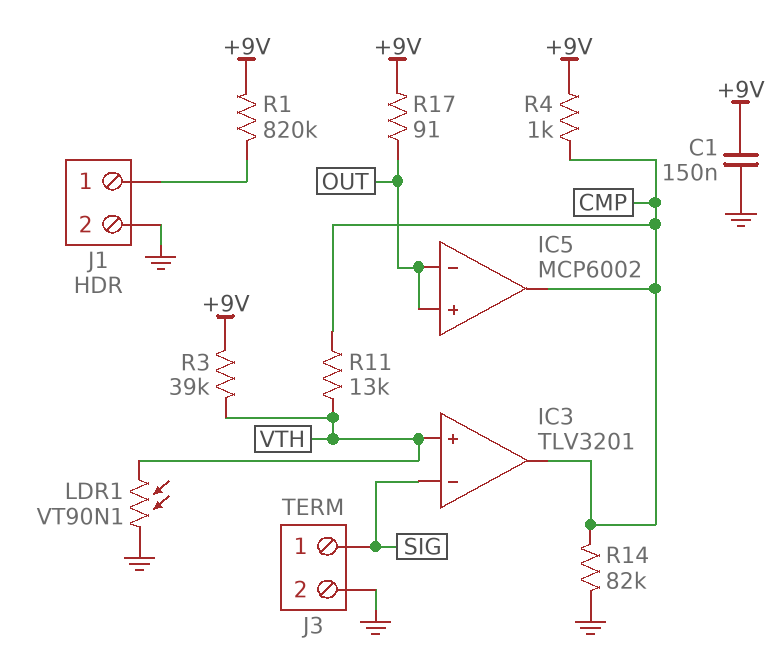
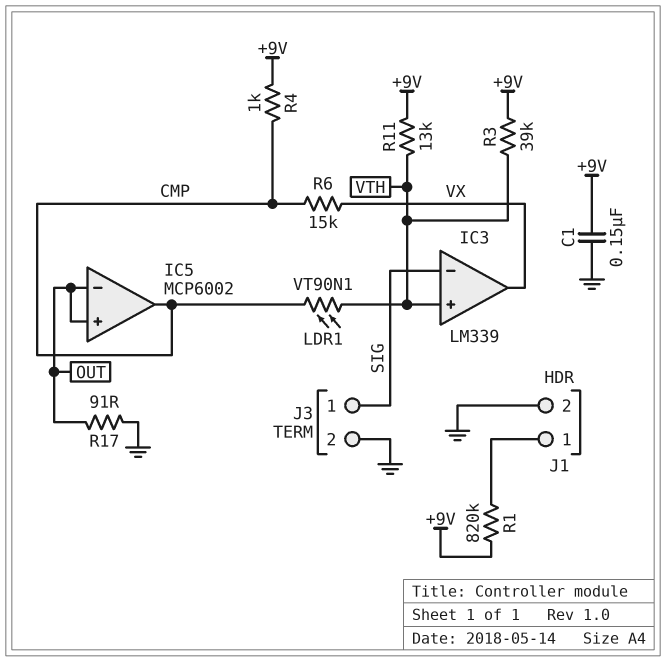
IC3: TLV3201 -> LM339
IC3 pin out: CMP -> VX
LDR1: VT90N1 (GND, VTH) -> VT90N1 (CMP, VTH)
R6: none -> 15k (CMP, VX)
R11: 13k (CMP, VTH) -> 13k (+9V, VTH)
R14: 82k (CMP, GND) -> none
R17: 91 (+9V, OUT) -> 91 (GND, OUT)

